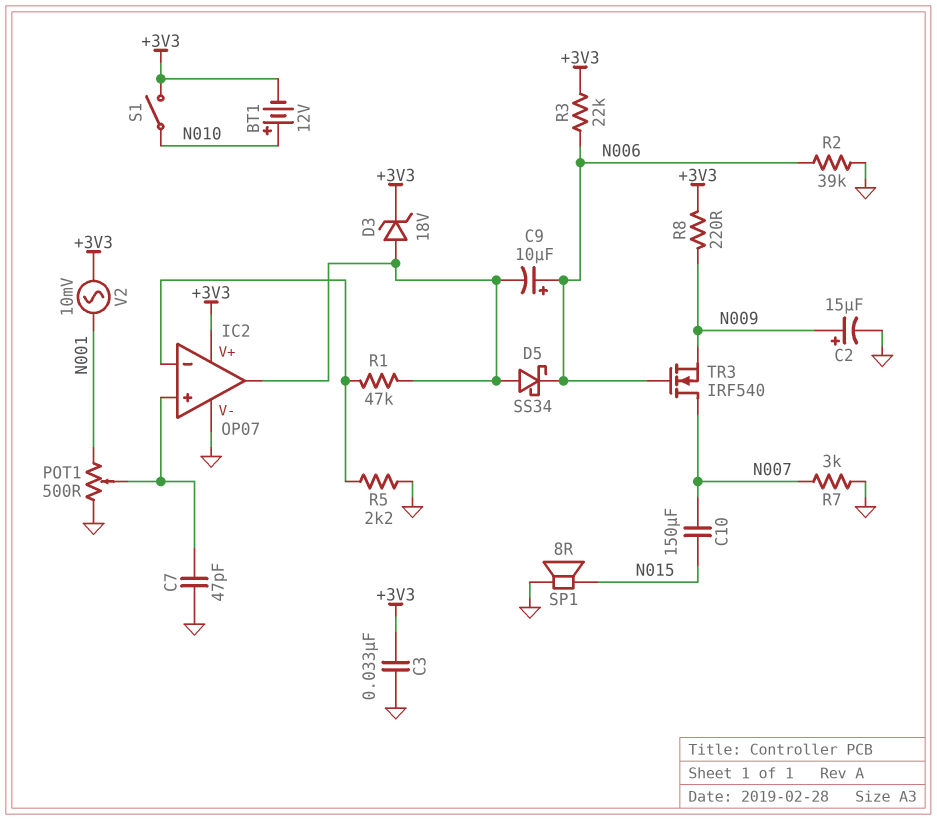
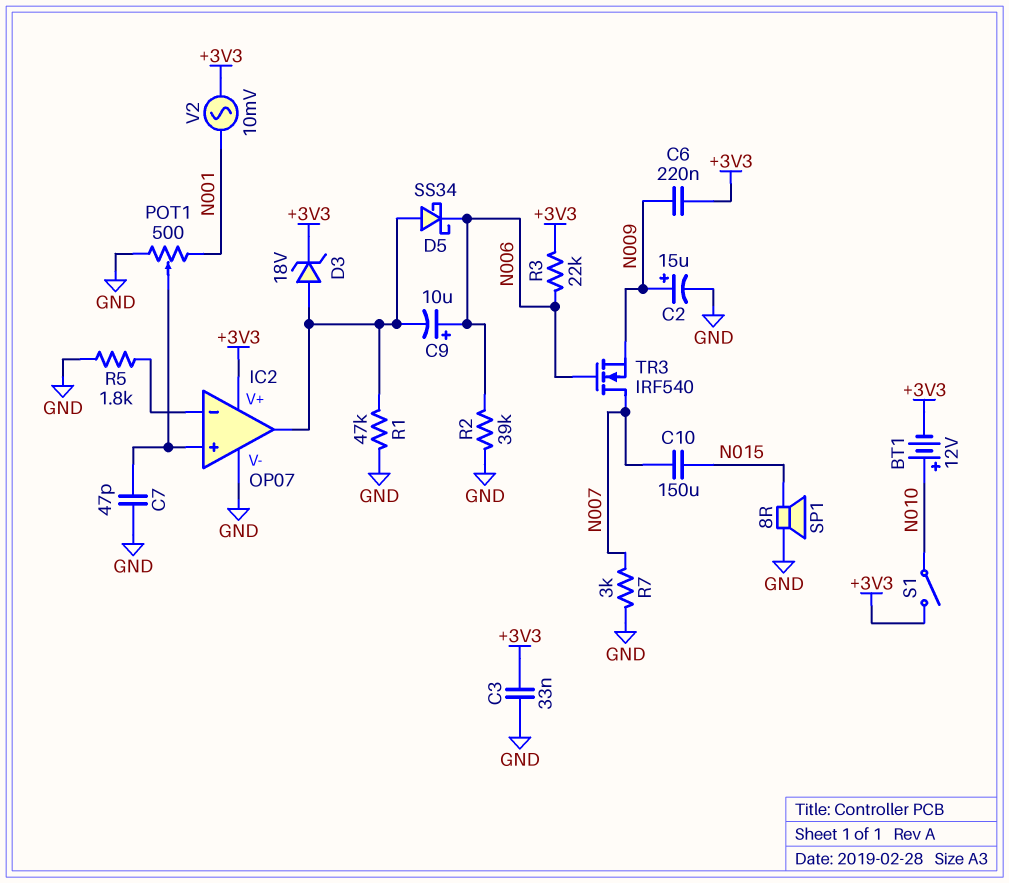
C6: none -> 220nF (+3V3, N009)
R1: 47k (IC2/in-, IC2/out) -> 47k (GND, IC2/out)
R5: 2.2k (GND, IC2/in-) -> 1.8k (GND, IC2/in-)
R8: 220 (+3V3, N009) -> none

